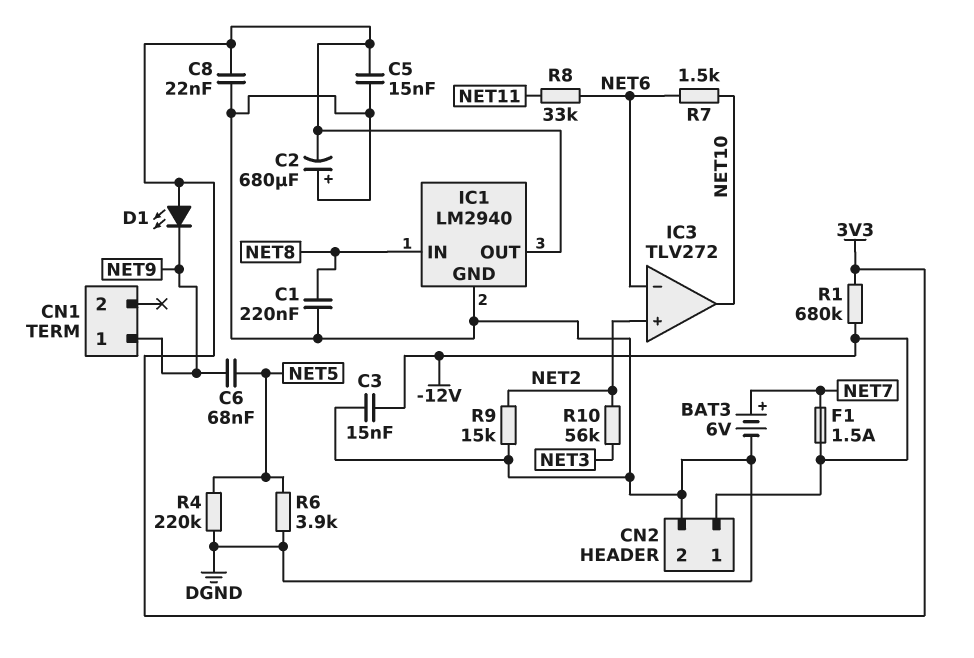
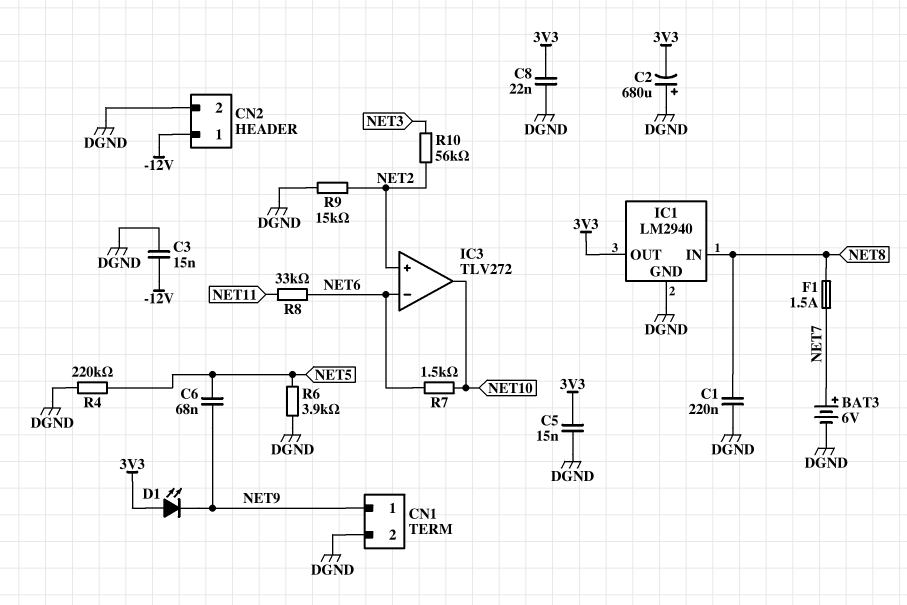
CN1 pin 2: none -> DGND
F1: 1.5A (-12V, NET7) -> 1.5A (NET7, NET8)
R1: 680k (-12V, 3V3) -> none

